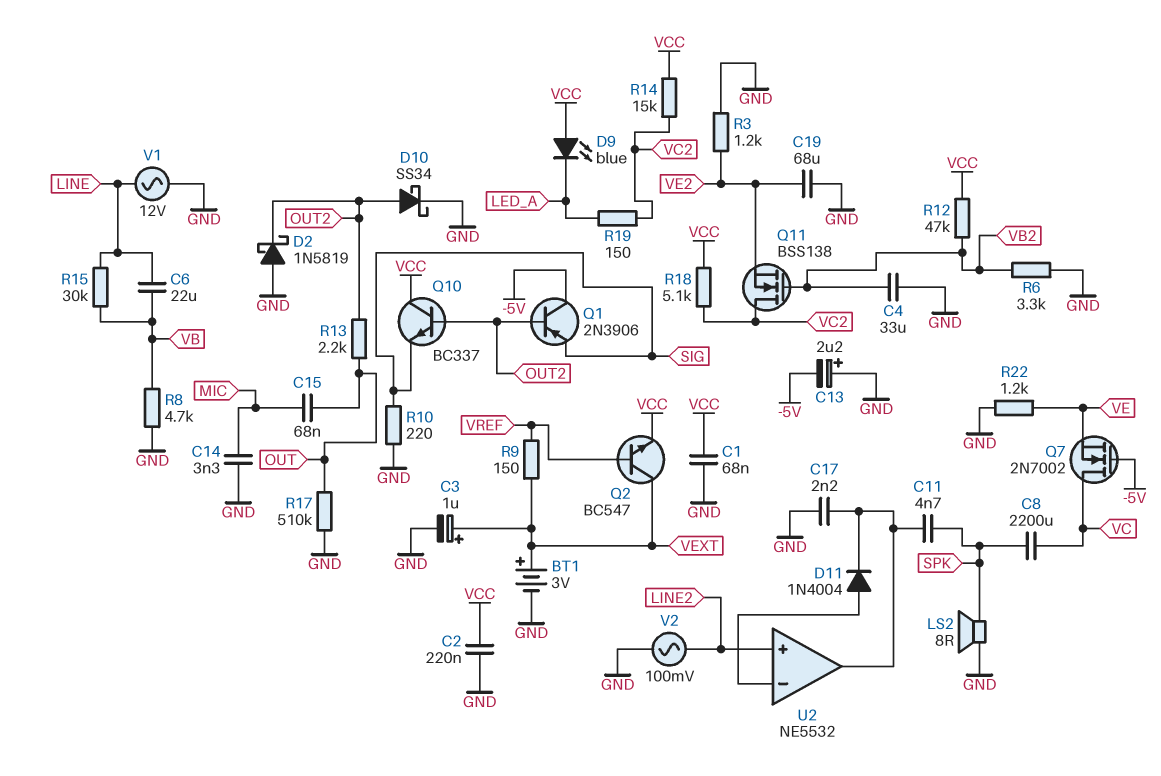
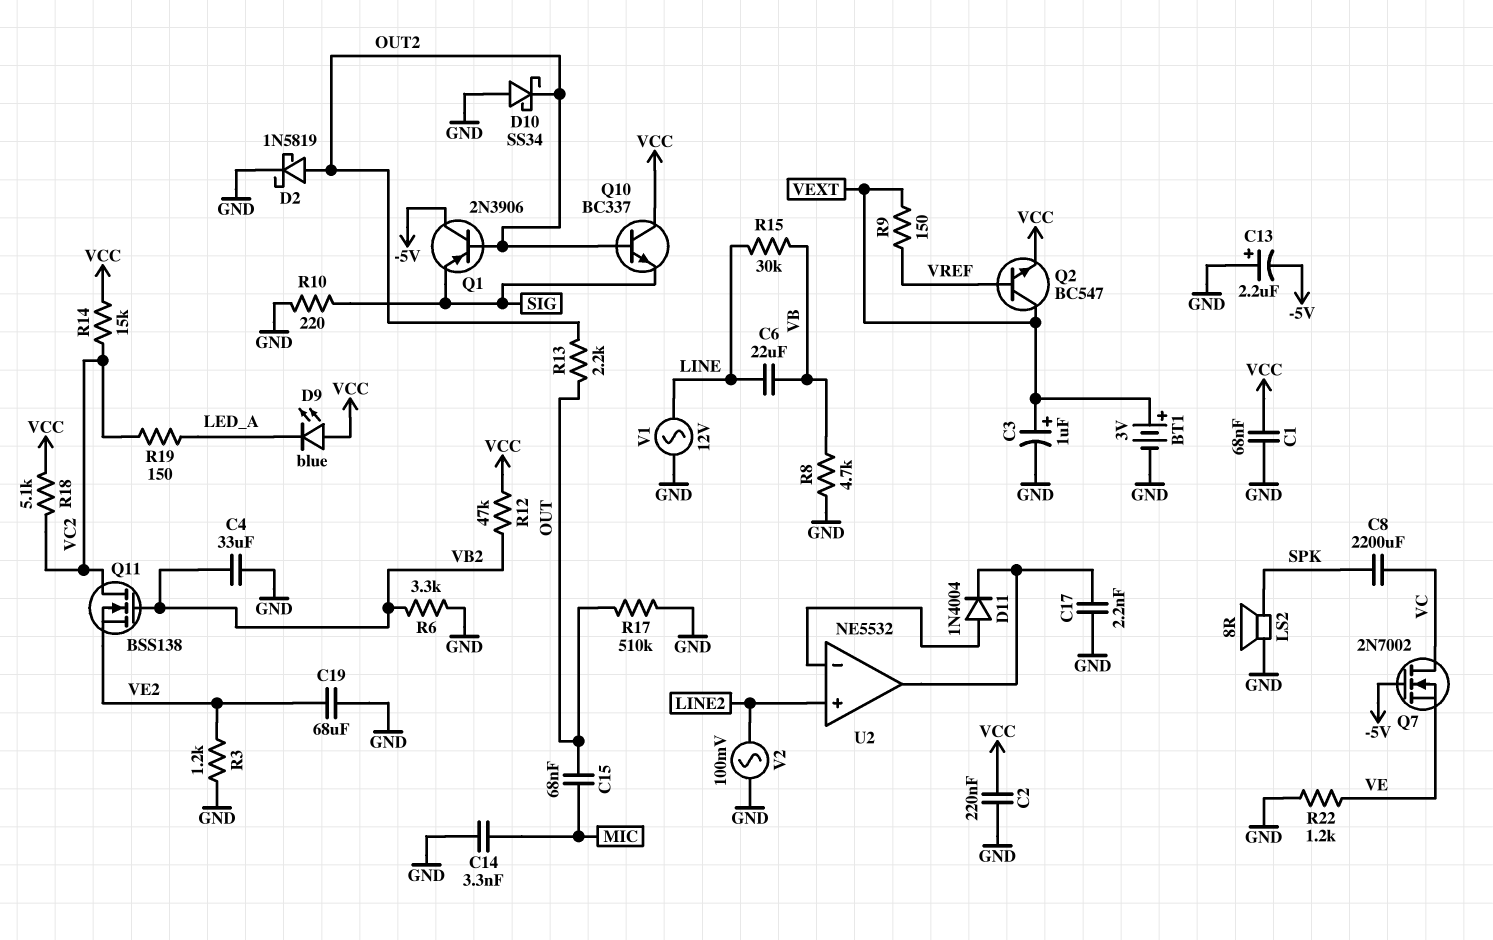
C11: 4.7nF (SPK, U2/out) -> none
D2: schottky 1N5819 (A GND, K OUT2) -> schottky 1N5819 (A OUT2, K GND)
D10: schottky SS34 (A OUT2, K GND) -> schottky SS34 (A GND, K OUT2)

